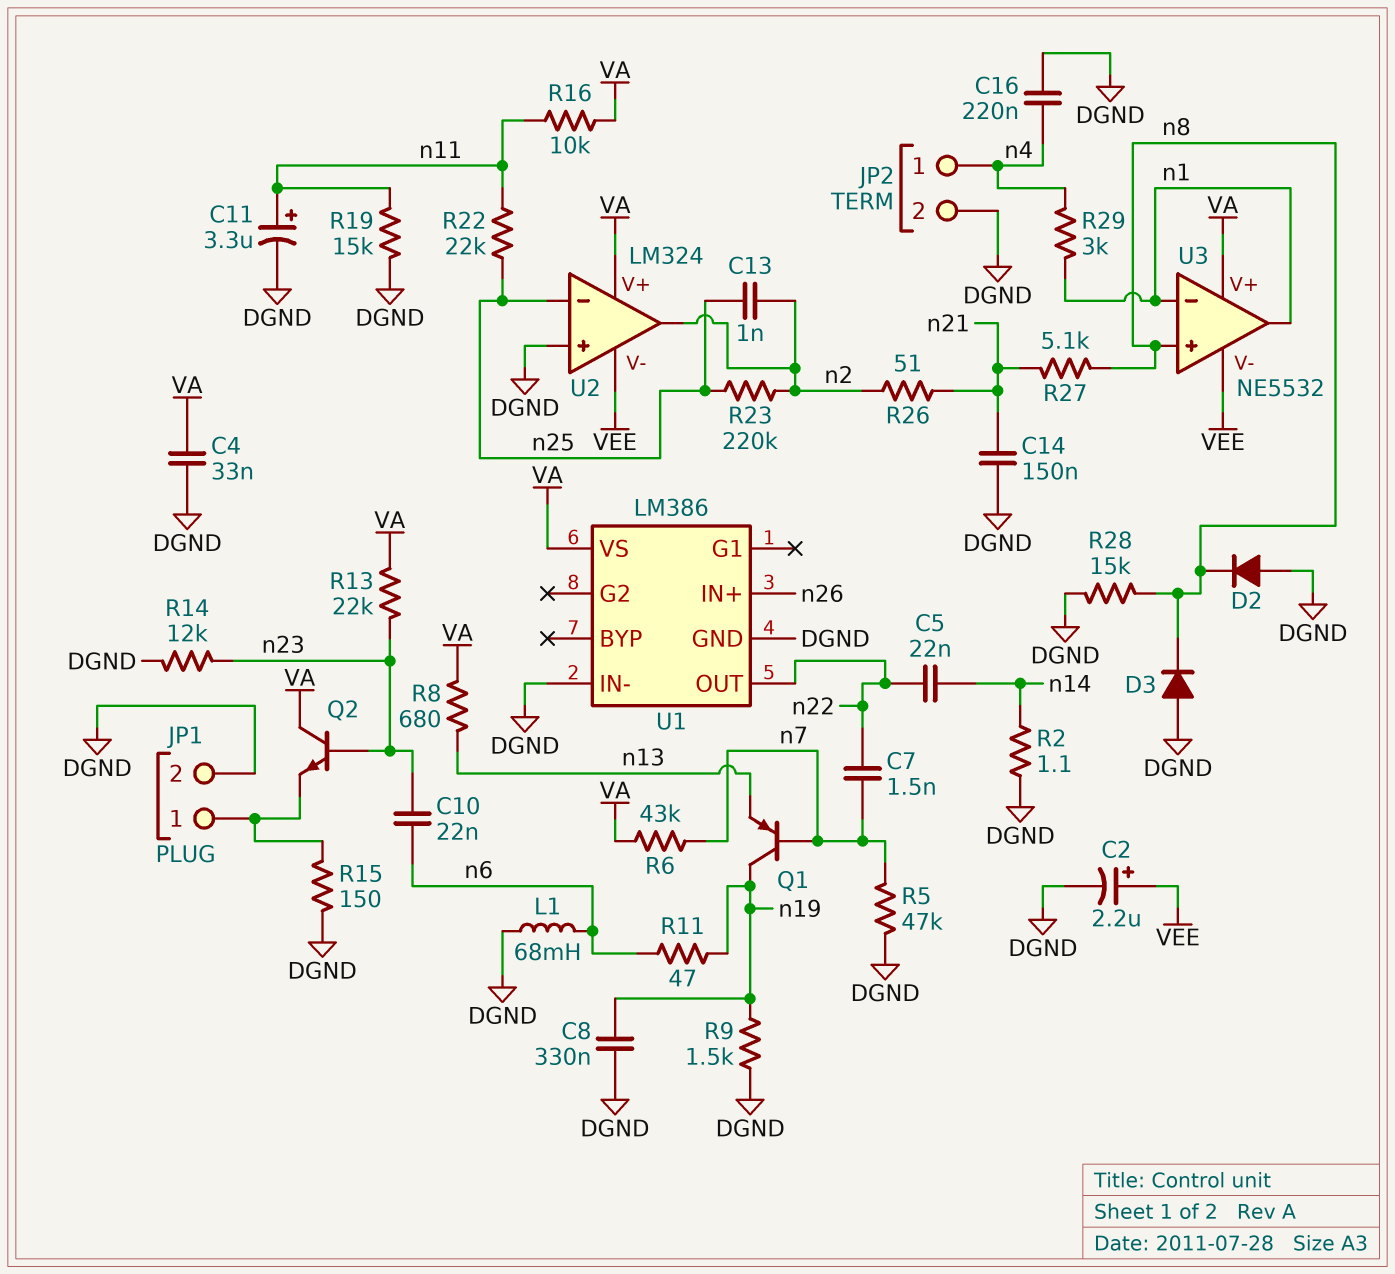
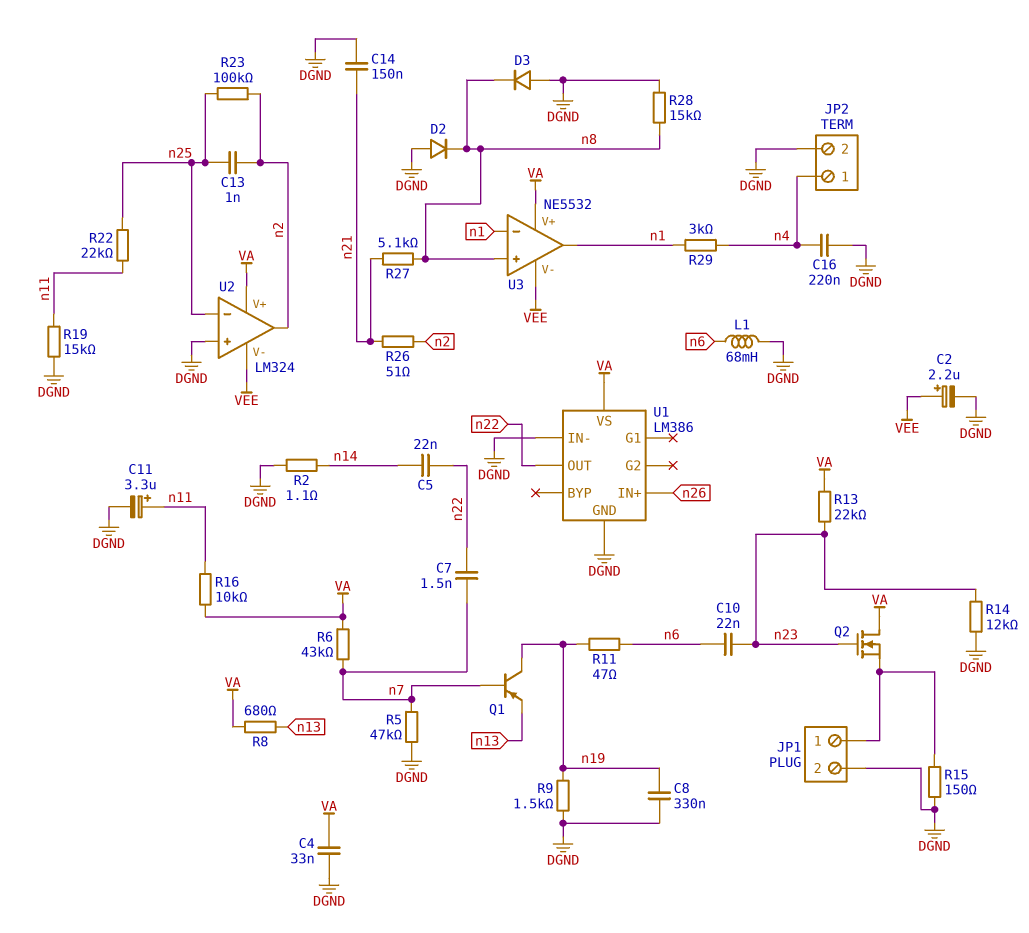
Q2: NPN (B n23, C VA, E JP1/1) -> NMOS (G n23, D VA, S JP1/1)
R23: 220k (n2, n25) -> 100k (n2, n25)

